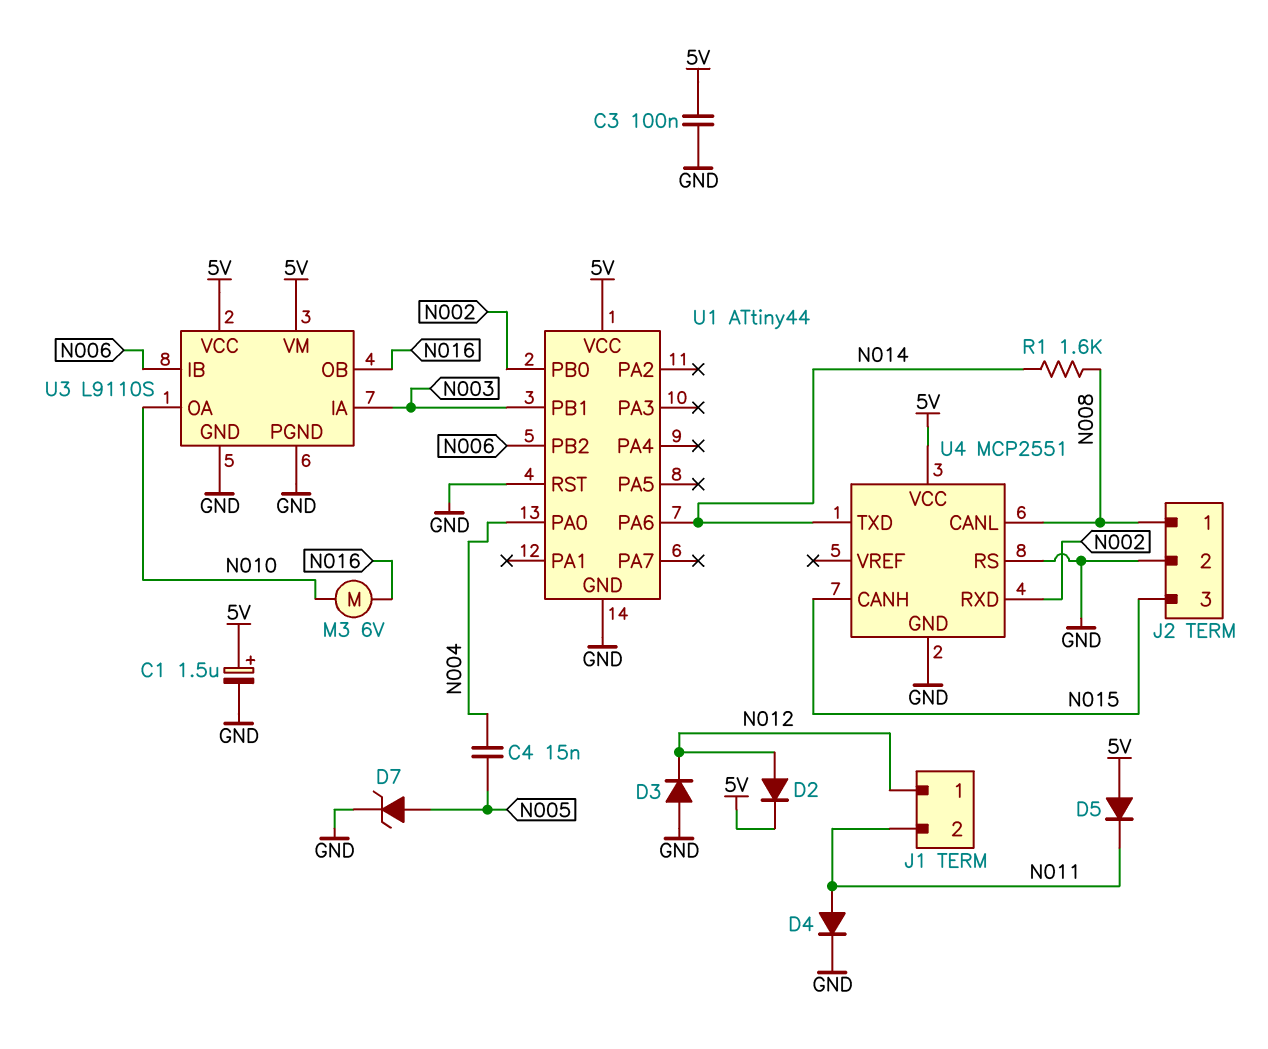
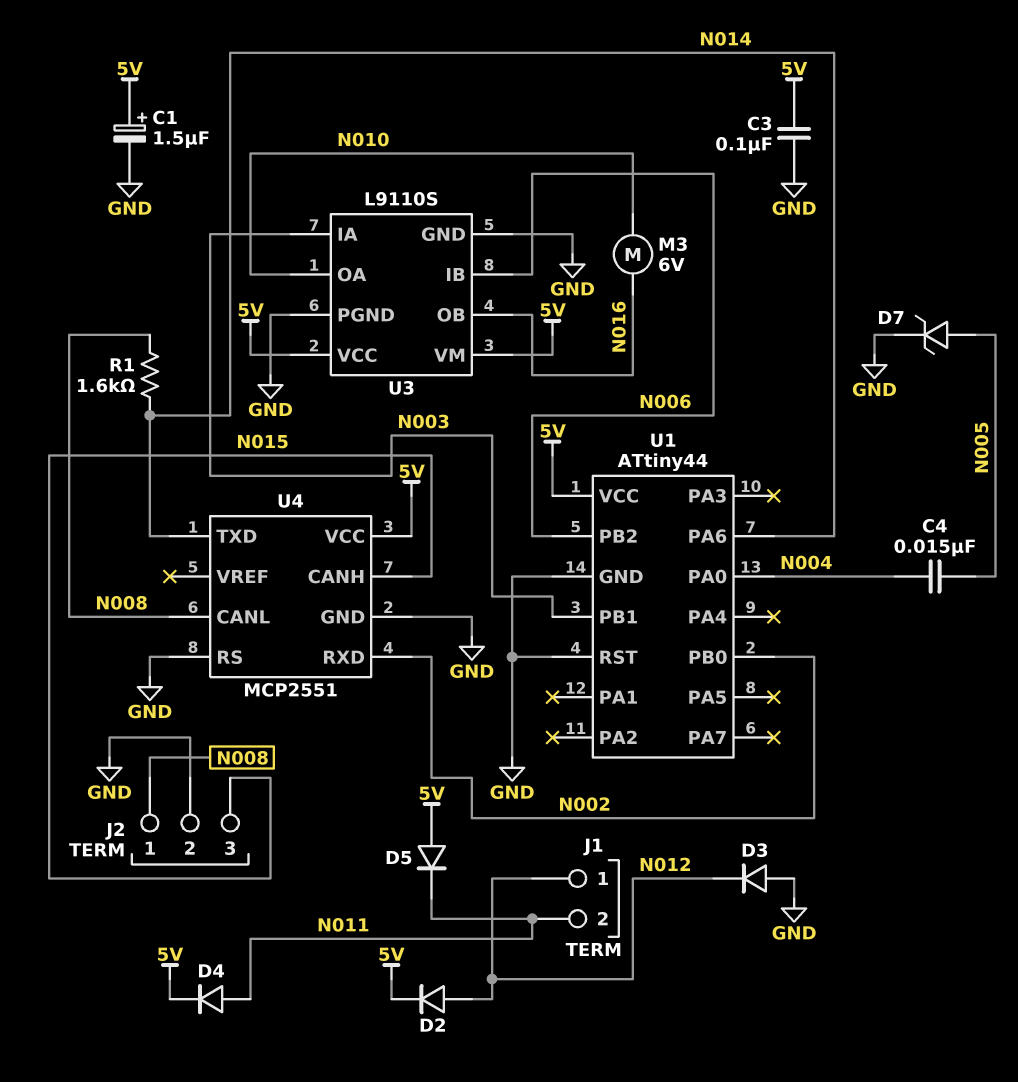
D4: diode (A N011, K GND) -> diode (A N011, K 5V)

